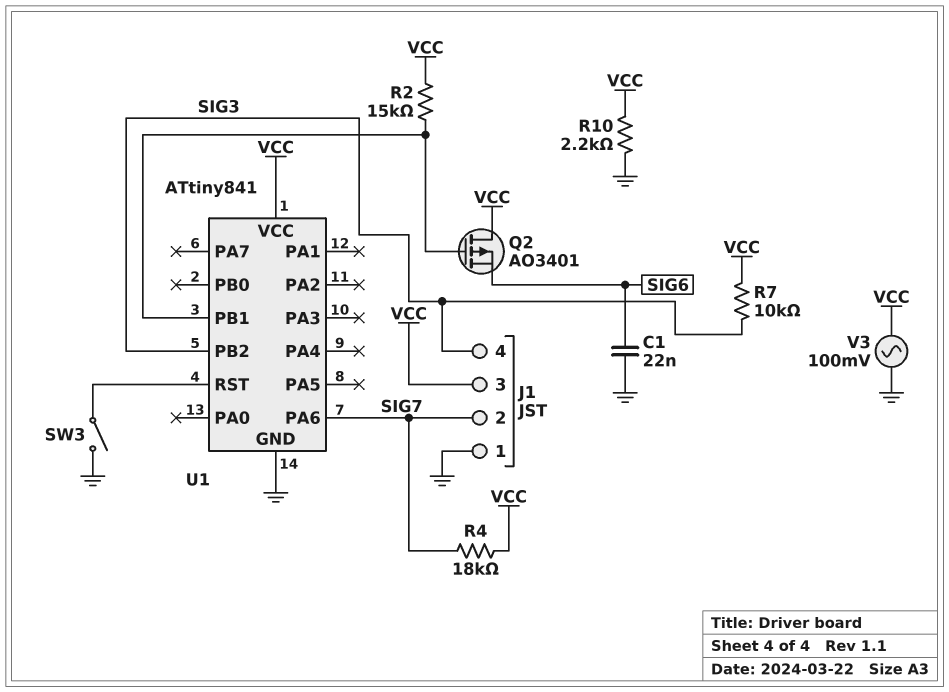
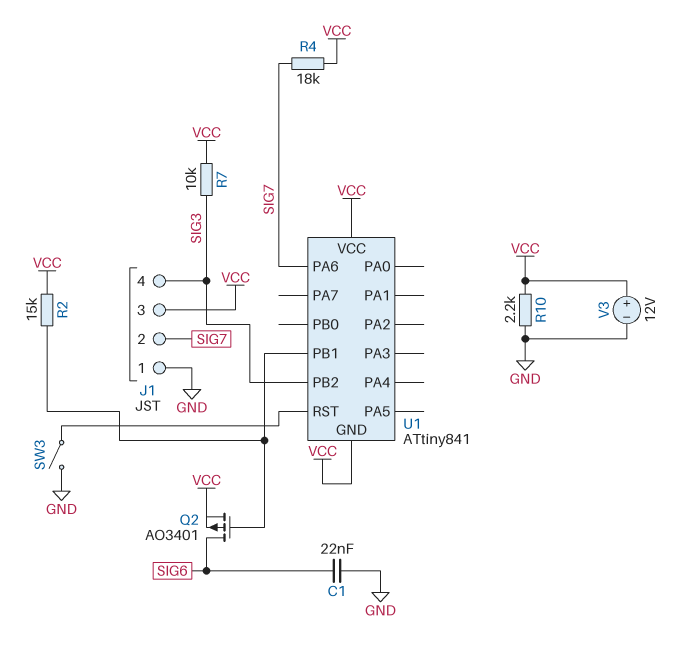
Q2: PMOS AO3401 (G U1/PB1, D VCC, S SIG6) -> PMOS AO3401 (G U1/PB1, D SIG6, S VCC)
U1 pin GND: GND -> VCC
V3: AC 100mV (GND, VCC) -> 12V (plus VCC, minus GND)

